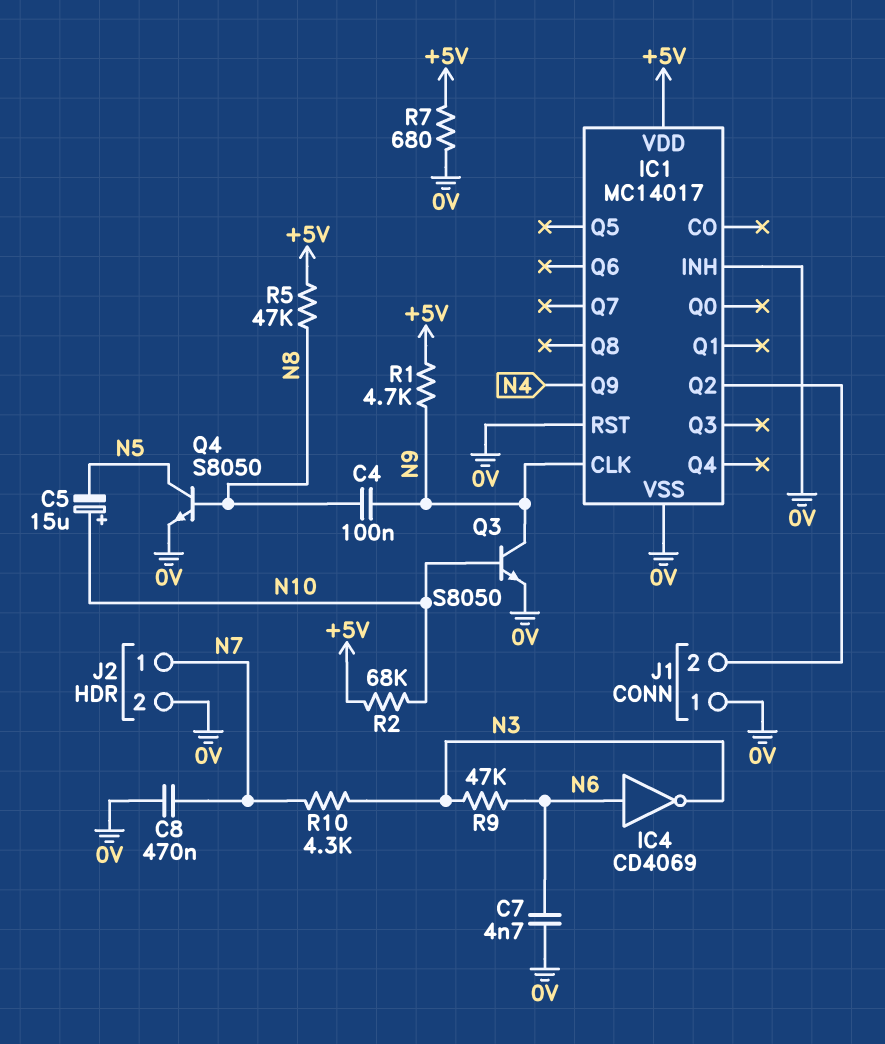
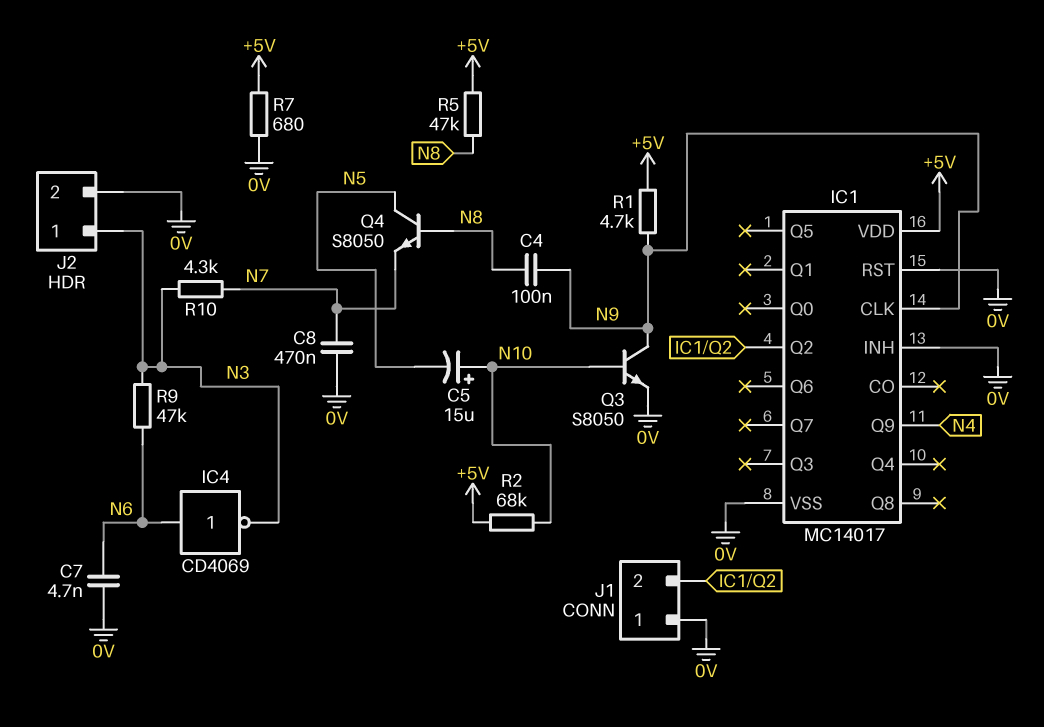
J2 pin 1: N7 -> N3
Q4: NPN S8050 (B N8, C N5, E 0V) -> NPN S8050 (B N8, C N5, E N7)

